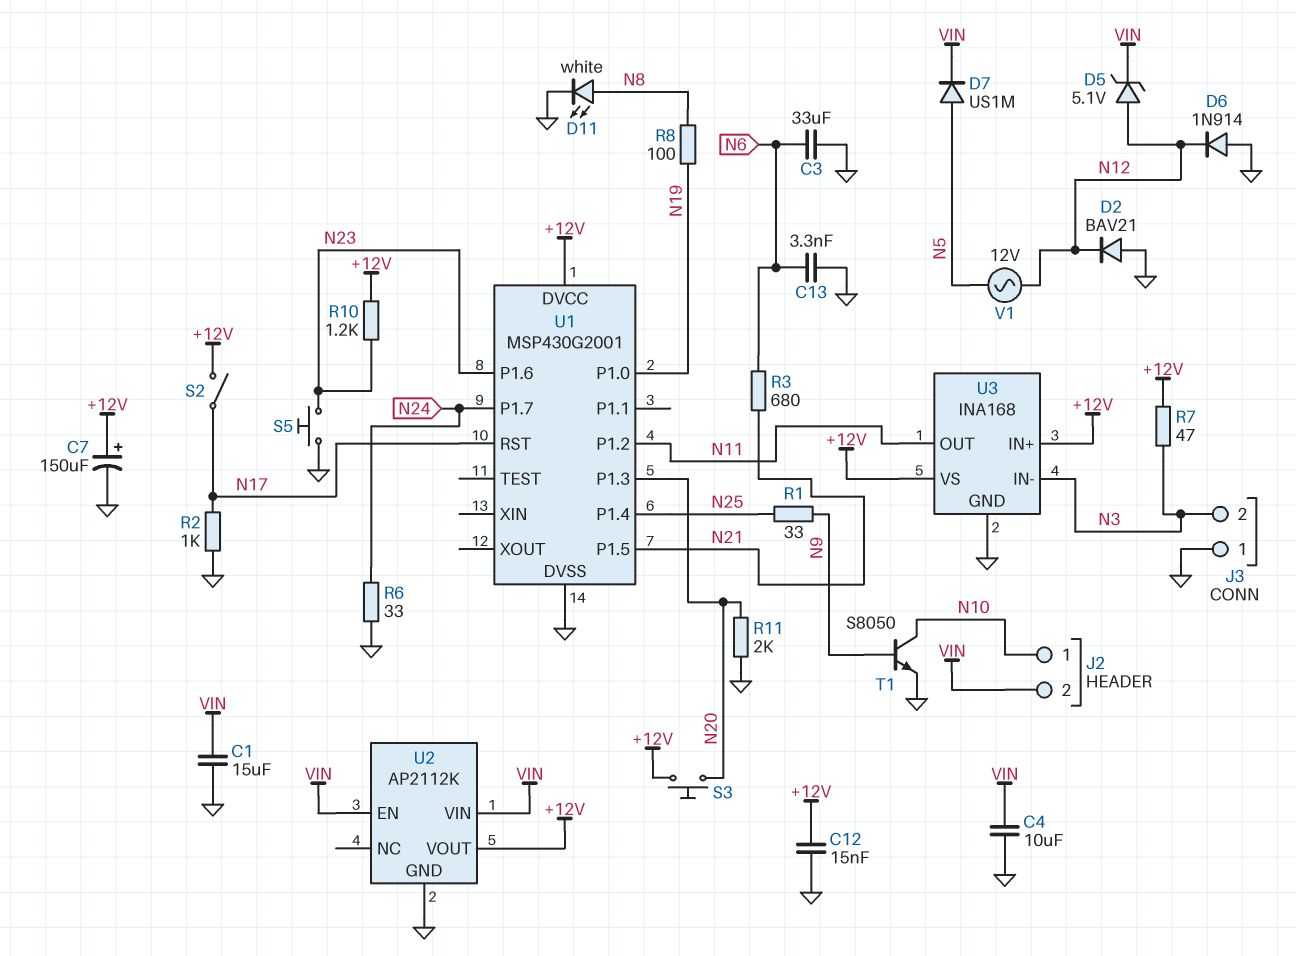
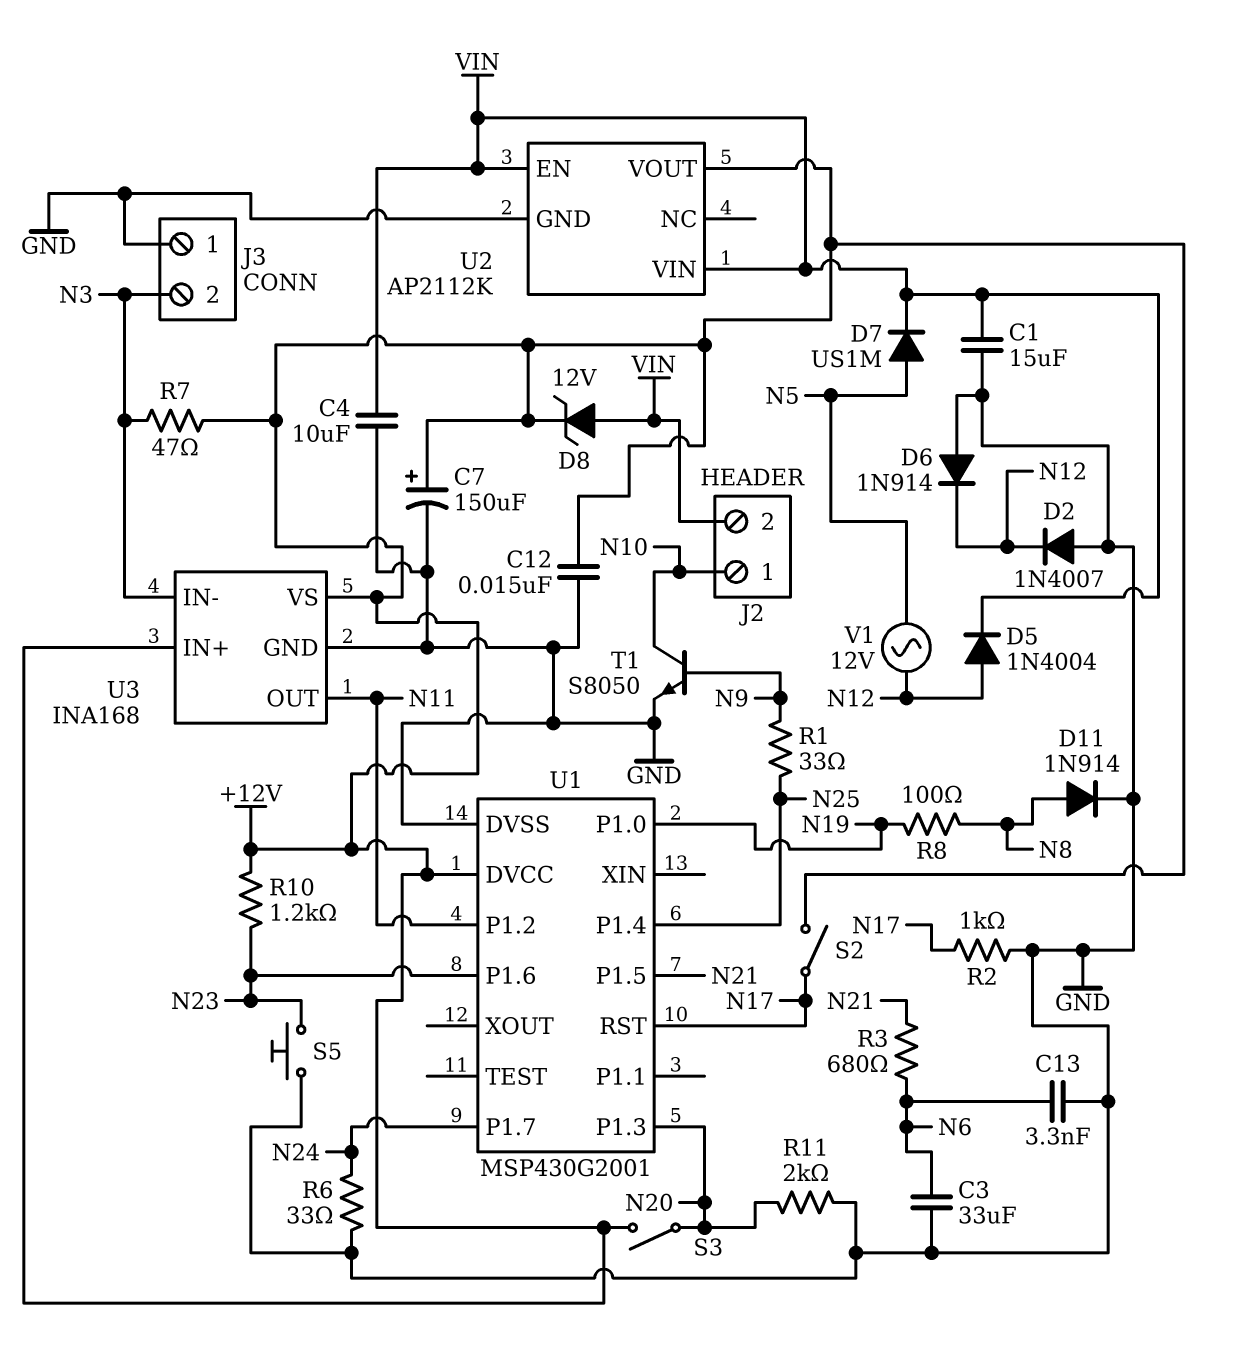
D2: diode BAV21 (A GND, K N12) -> diode 1N4007 (A GND, K N12)
D5: zener 5.1V (A N12, K VIN) -> diode 1N4004 (A N12, K VIN)
D8: none -> zener 12V (A VIN, K +12V)
D11: LED white (A N8, K GND) -> diode 1N914 (A N8, K GND)
S3: button (+12V, N20) -> switch (+12V, N20)

